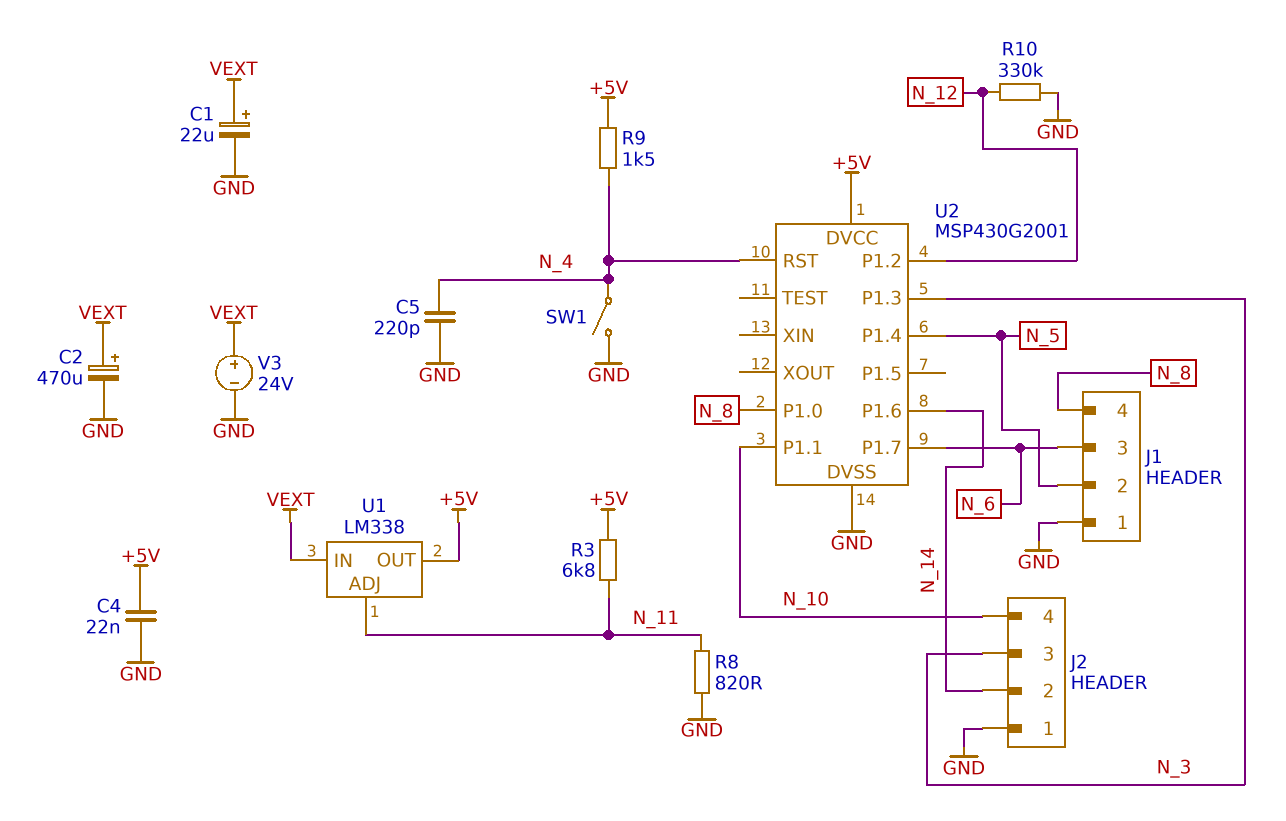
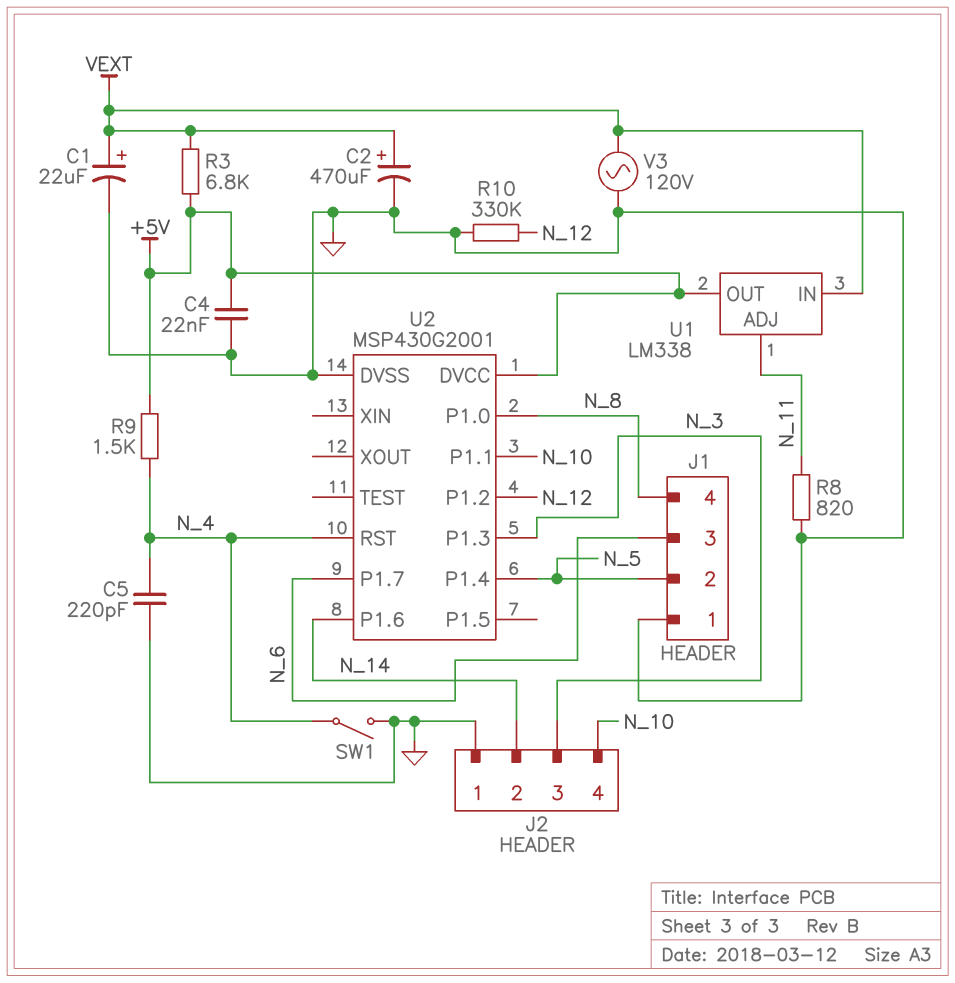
R3: 6.8k (+5V, N_11) -> 6.8k (+5V, VEXT)
V3: 24V (plus VEXT, minus GND) -> AC 120V (GND, VEXT)

